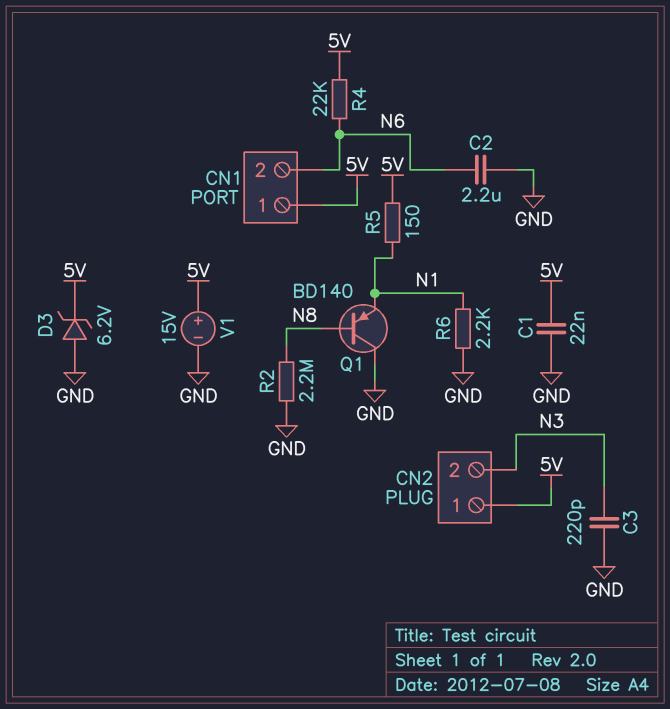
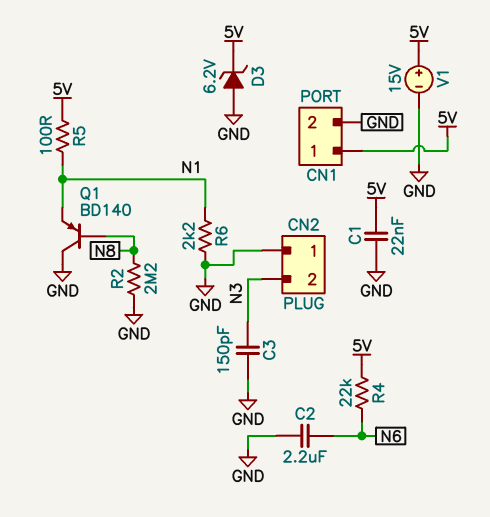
C3: 220pF (GND, N3) -> 150pF (GND, N3)
CN1 pin 2: N6 -> GND
CN2 pin 1: 5V -> GND
R5: 150 (5V, N1) -> 100 (5V, N1)

